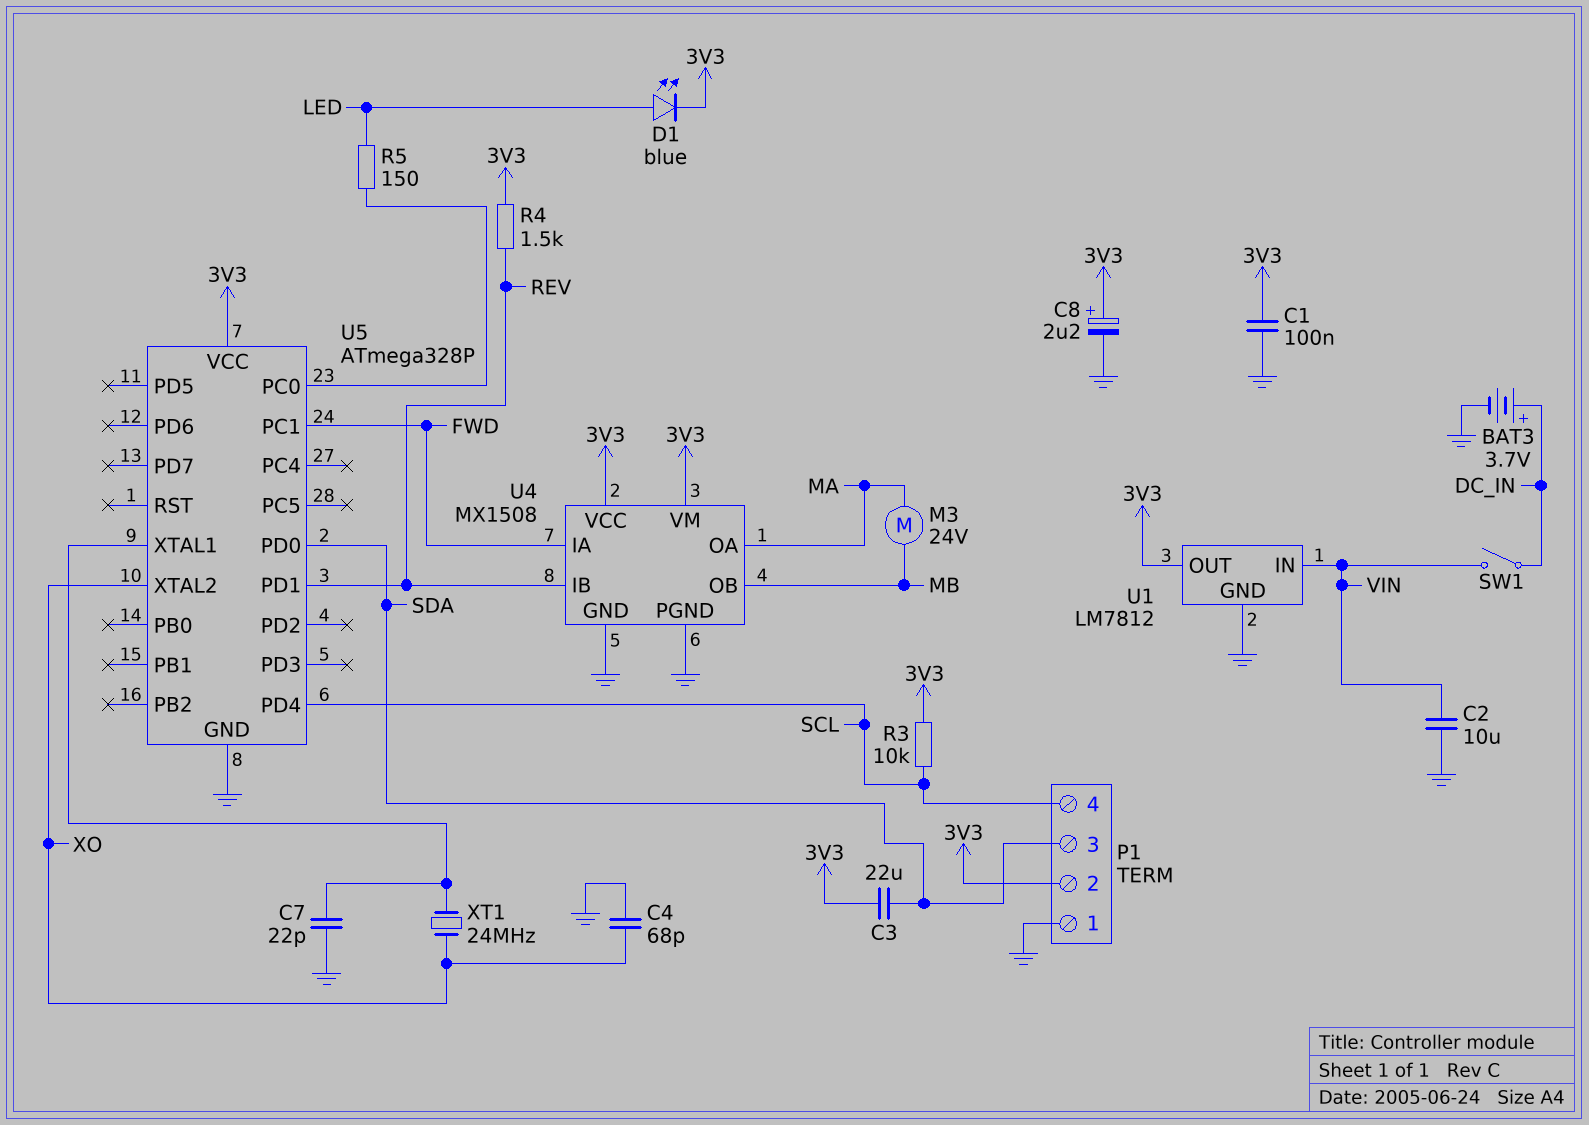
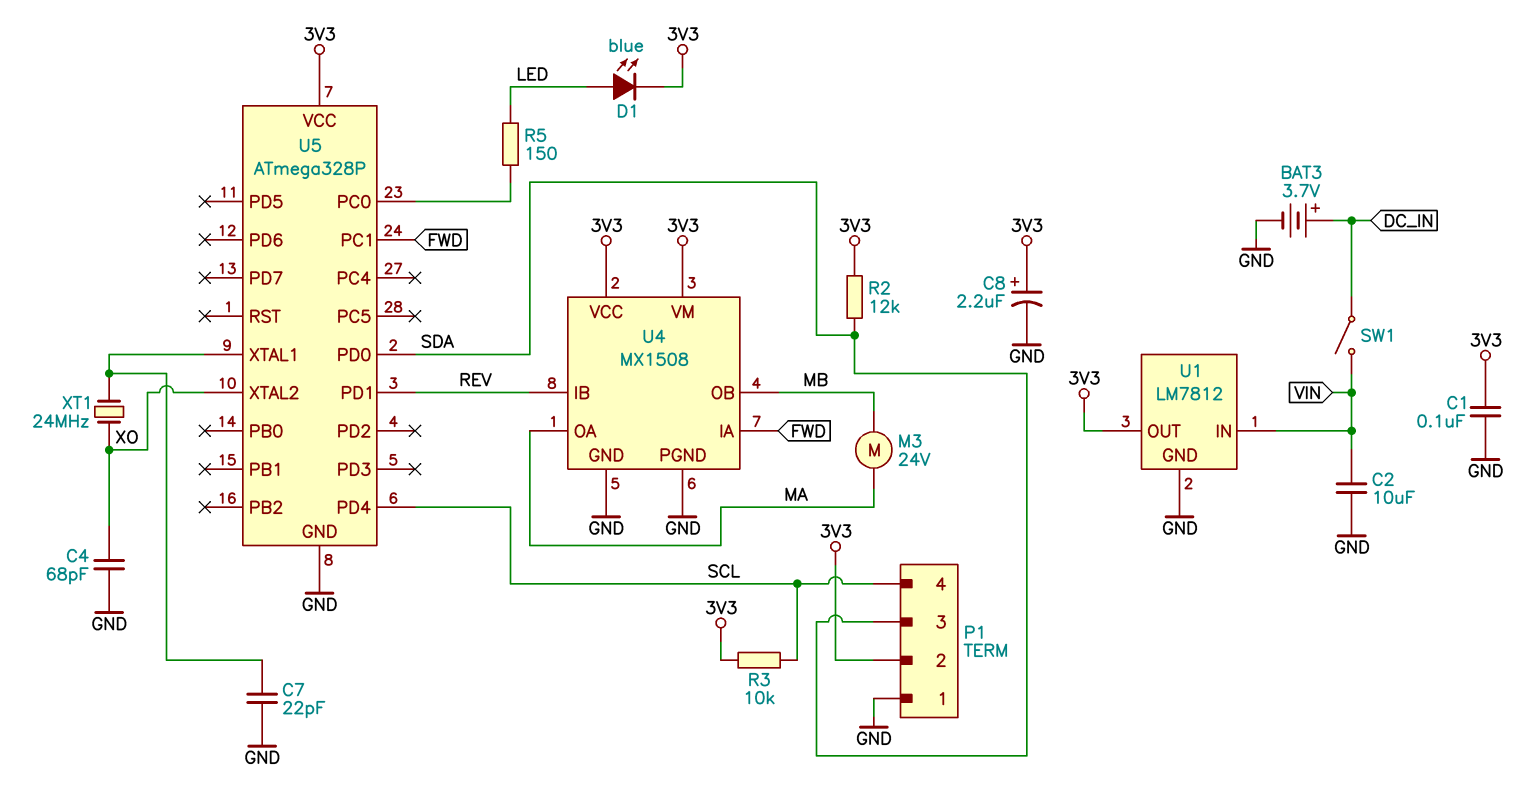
C3: 22uF (3V3, SDA) -> none
R2: none -> 12k (3V3, SDA)
R4: 1.5k (3V3, REV) -> none

